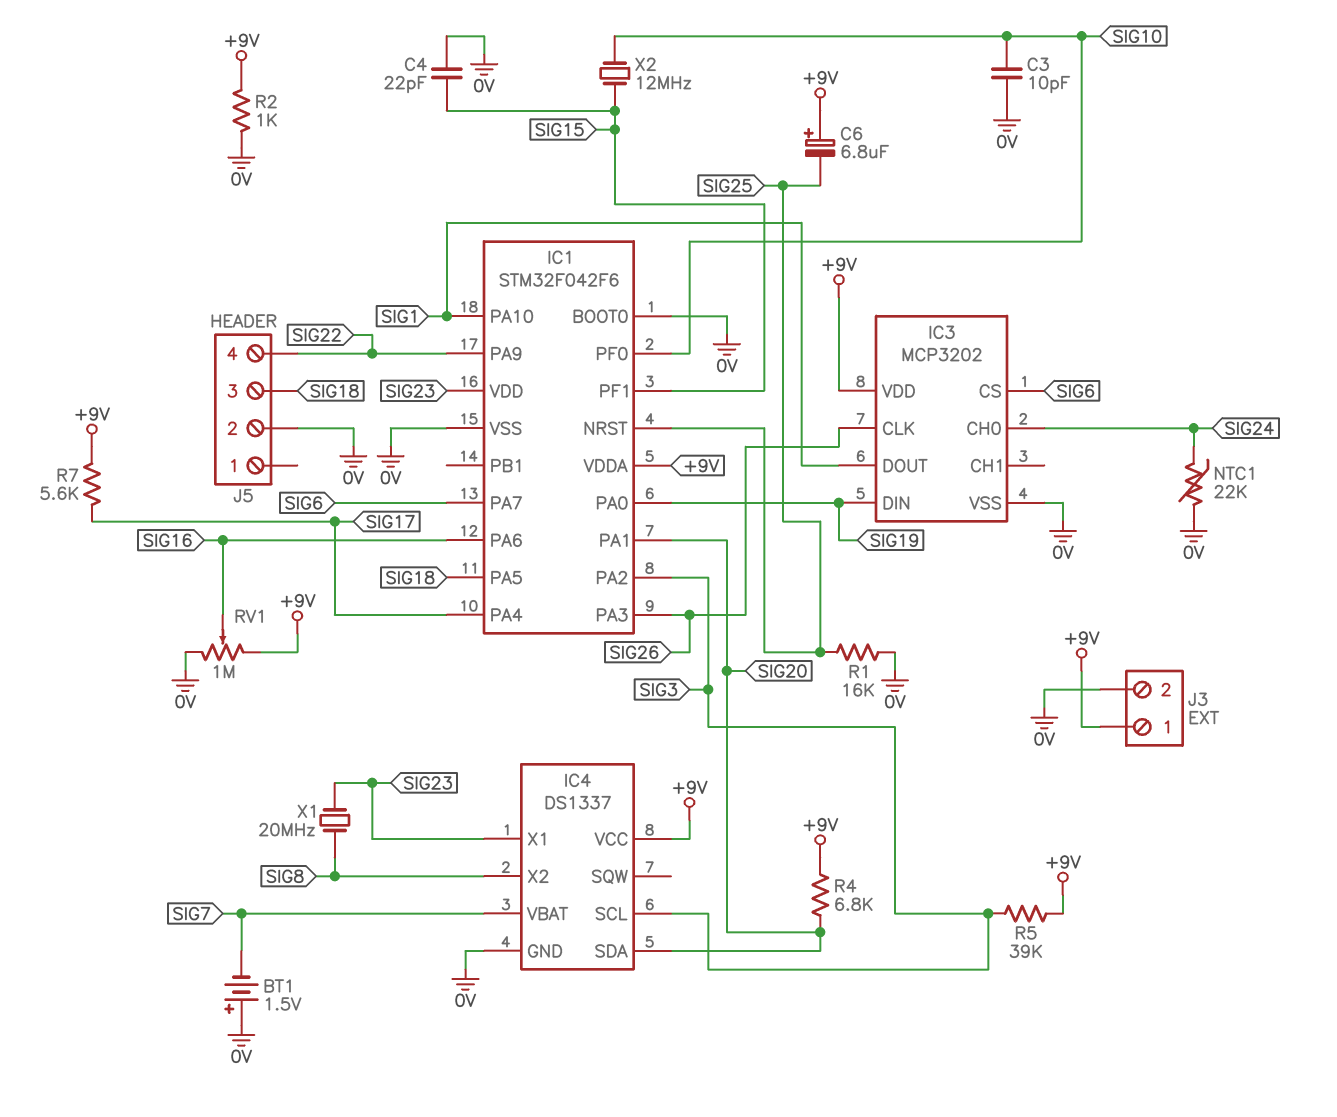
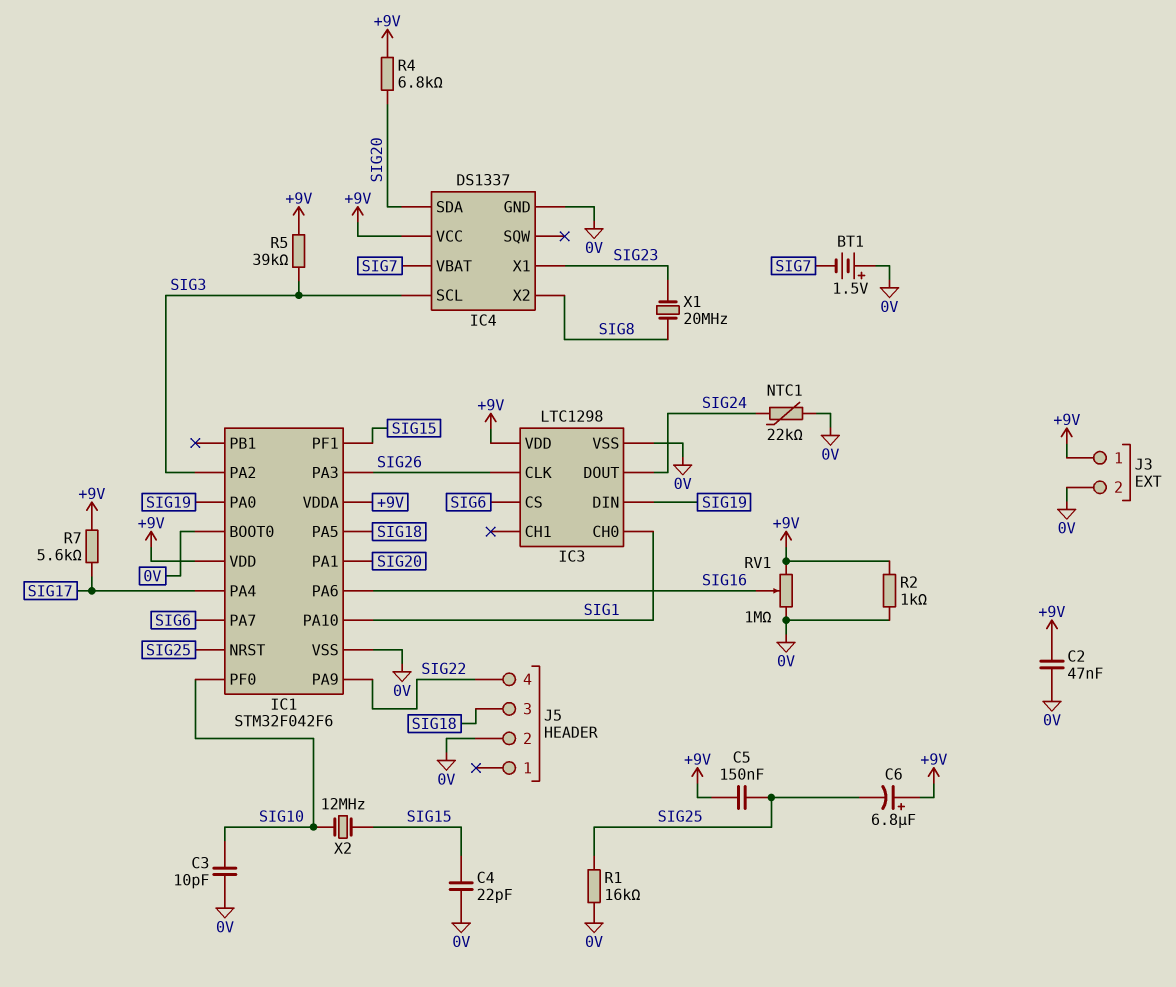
C2: none -> 47nF (+9V, 0V)
C5: none -> 150nF (+9V, SIG25)
IC1 pin VDD: SIG23 -> +9V
IC3: MCP3202 -> LTC1298
IC3 pin CH0: SIG24 -> SIG1
IC3 pin DOUT: SIG1 -> SIG24

